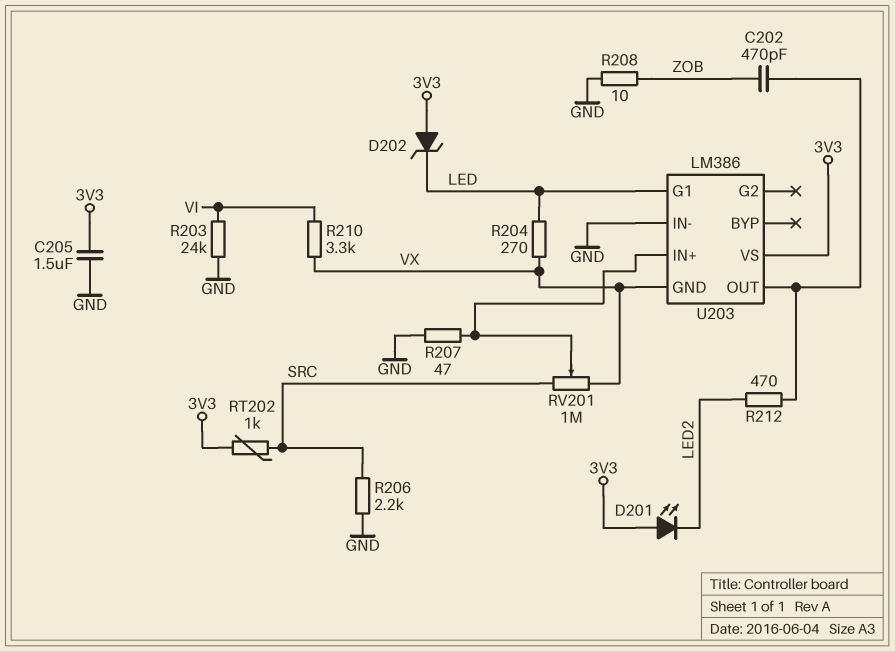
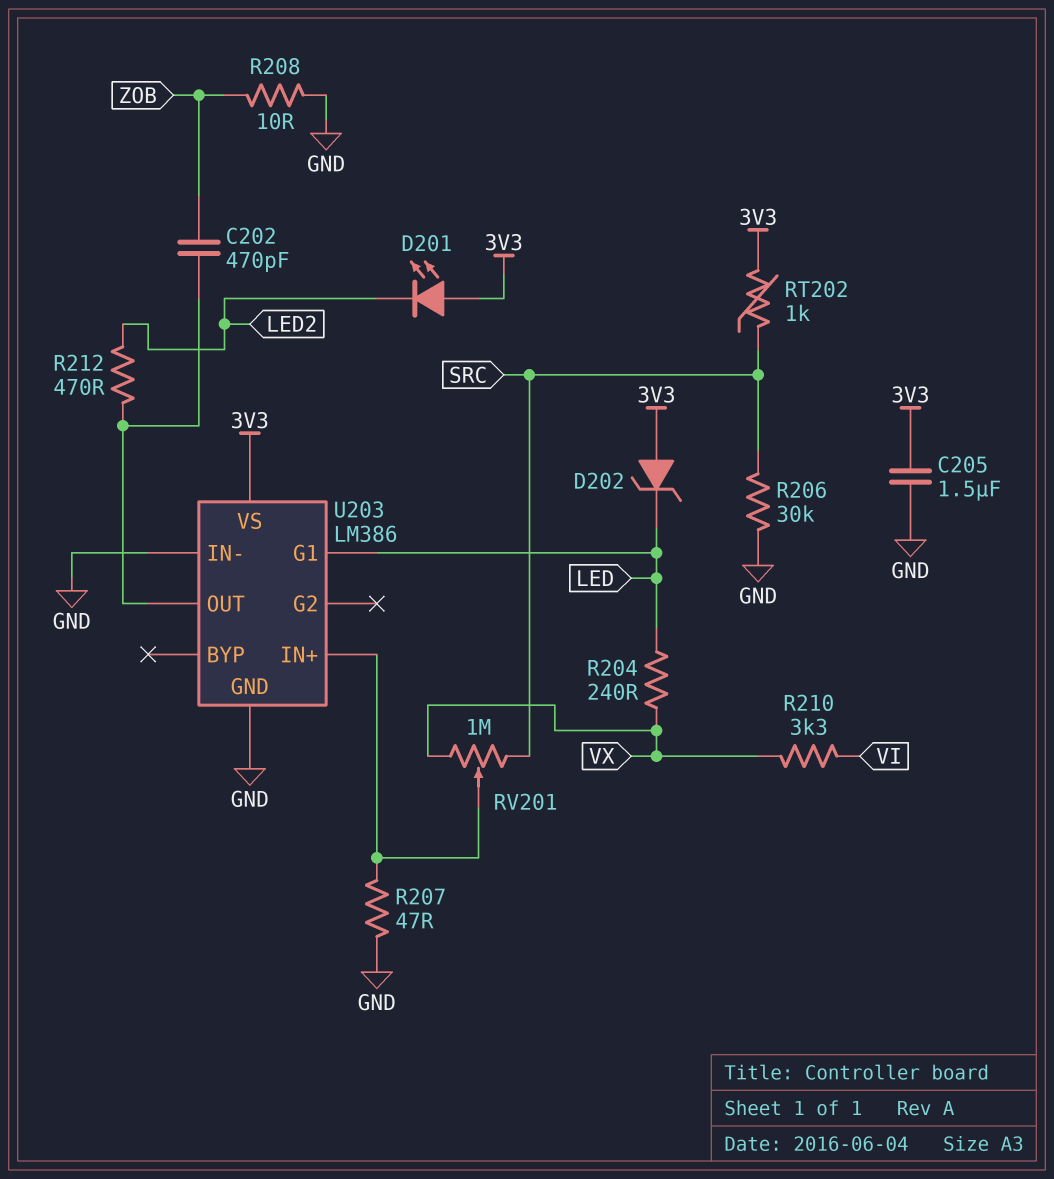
R203: 24k (GND, VI) -> none
R204: 270 (LED, VX) -> 240 (LED, VX)
R206: 2.2k (GND, SRC) -> 30k (GND, SRC)
U203 pin GND: VX -> GND

